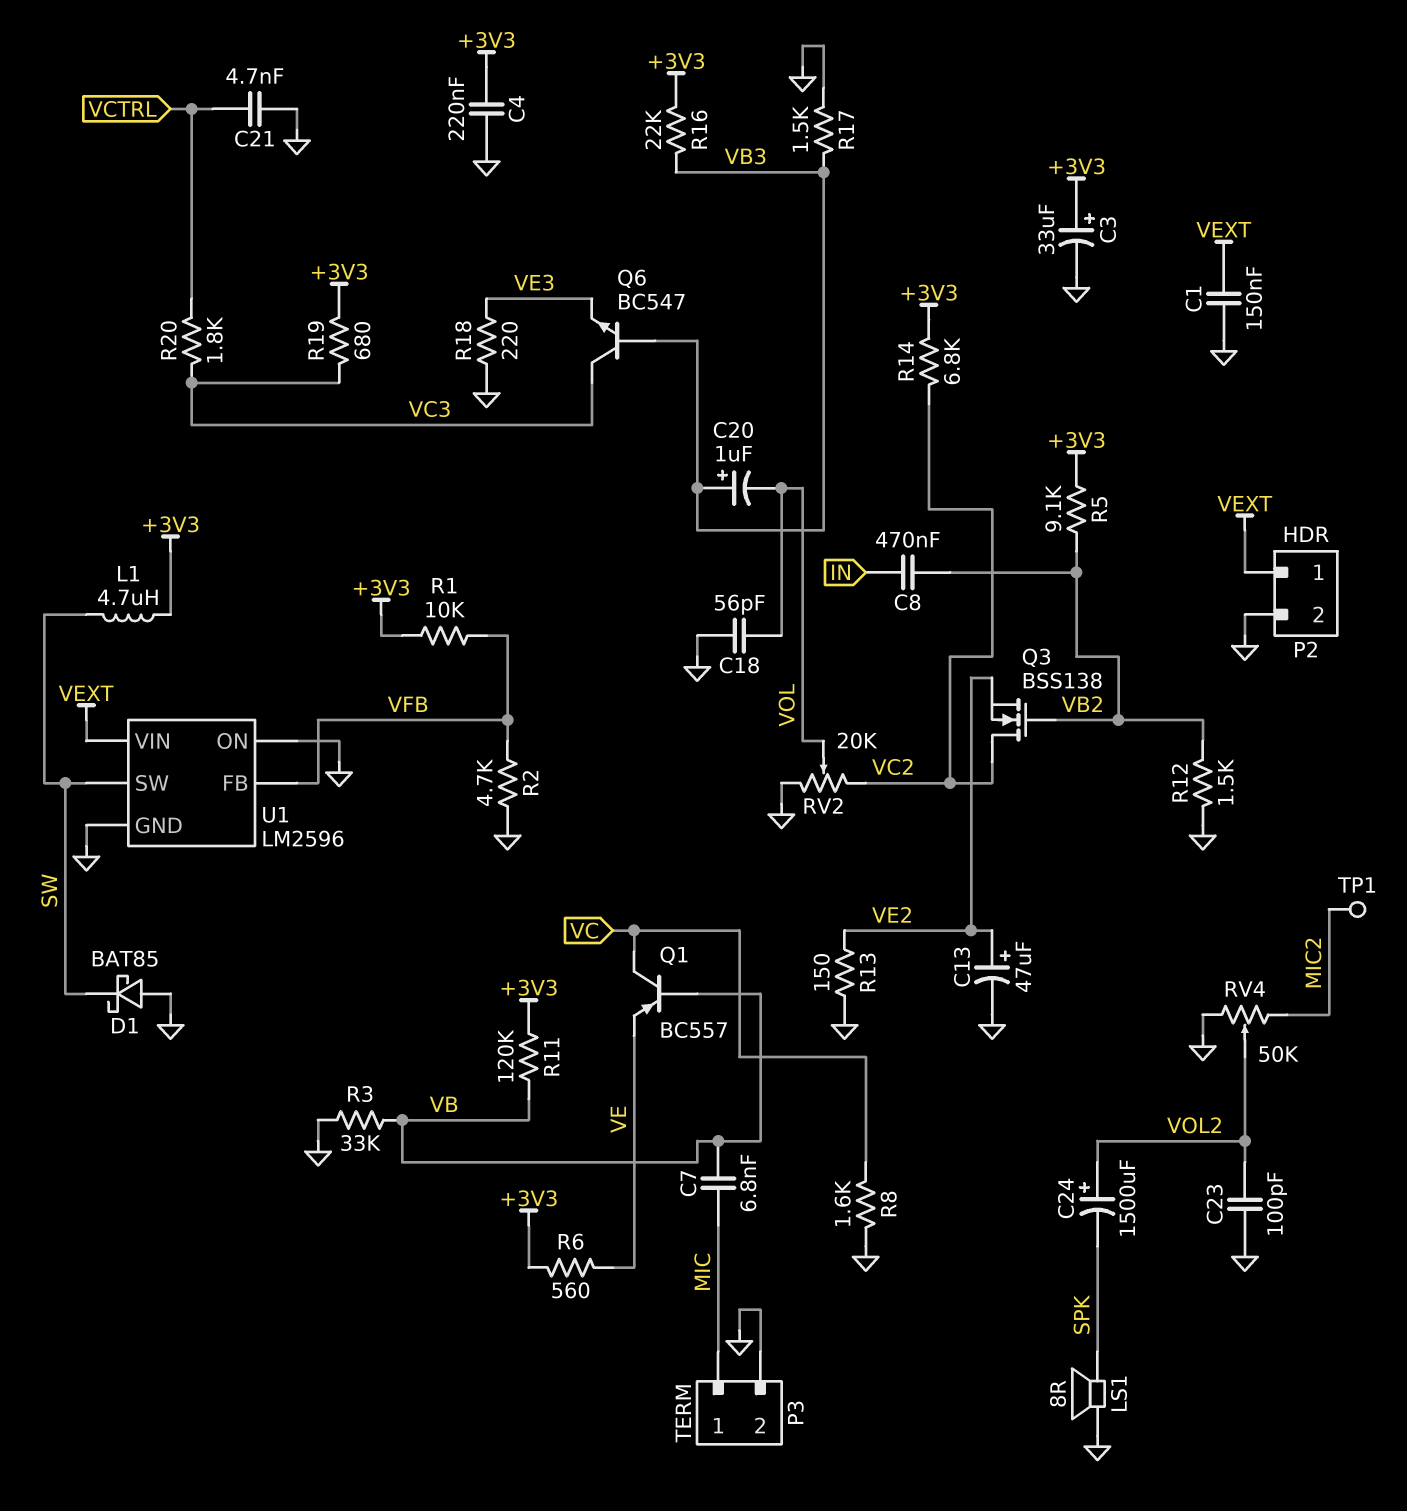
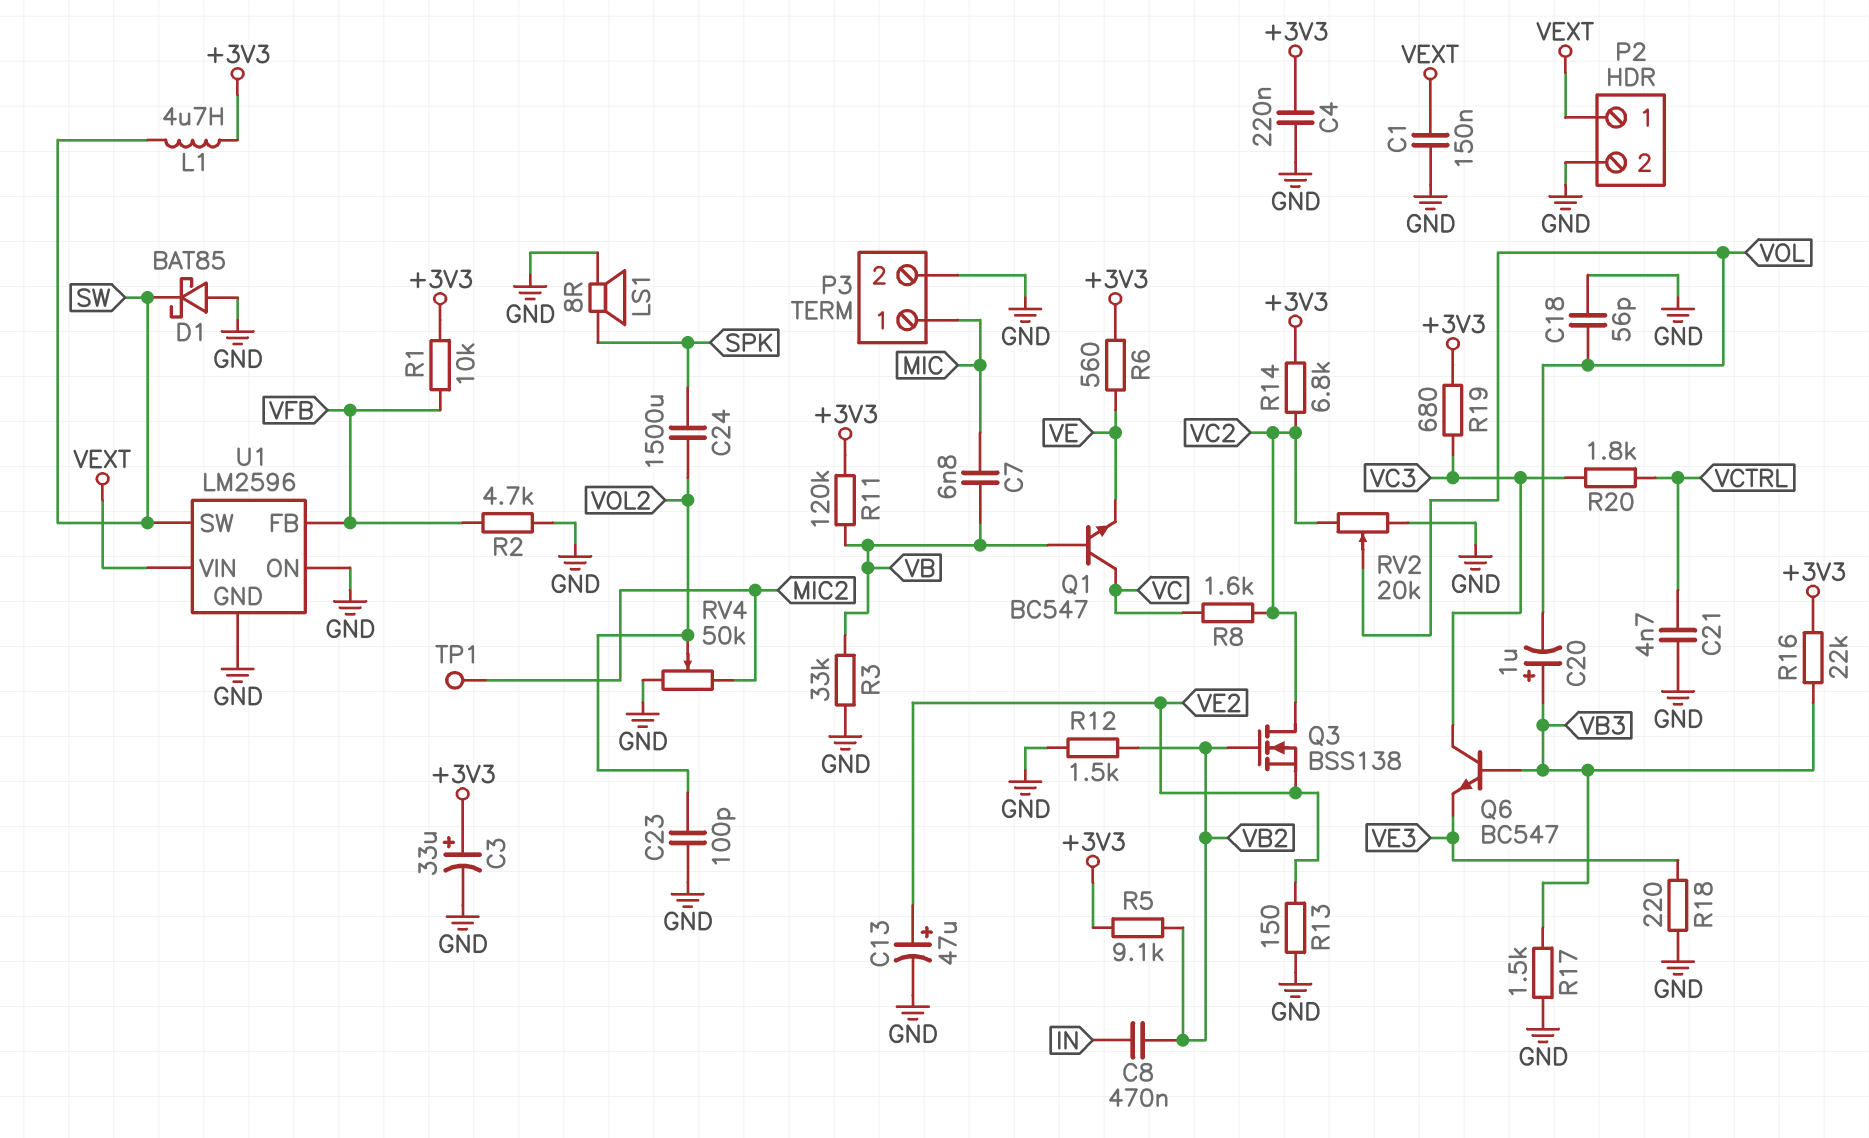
C24: 1500uF (plus VOL2, minus SPK) -> 1500uF (SPK, VOL2)
Q1: PNP BC557 (B VB, C VC, E VE) -> NPN BC547 (B VB, C VC, E VE)
R8: 1.6k (GND, VC) -> 1.6k (VC, VC2)

